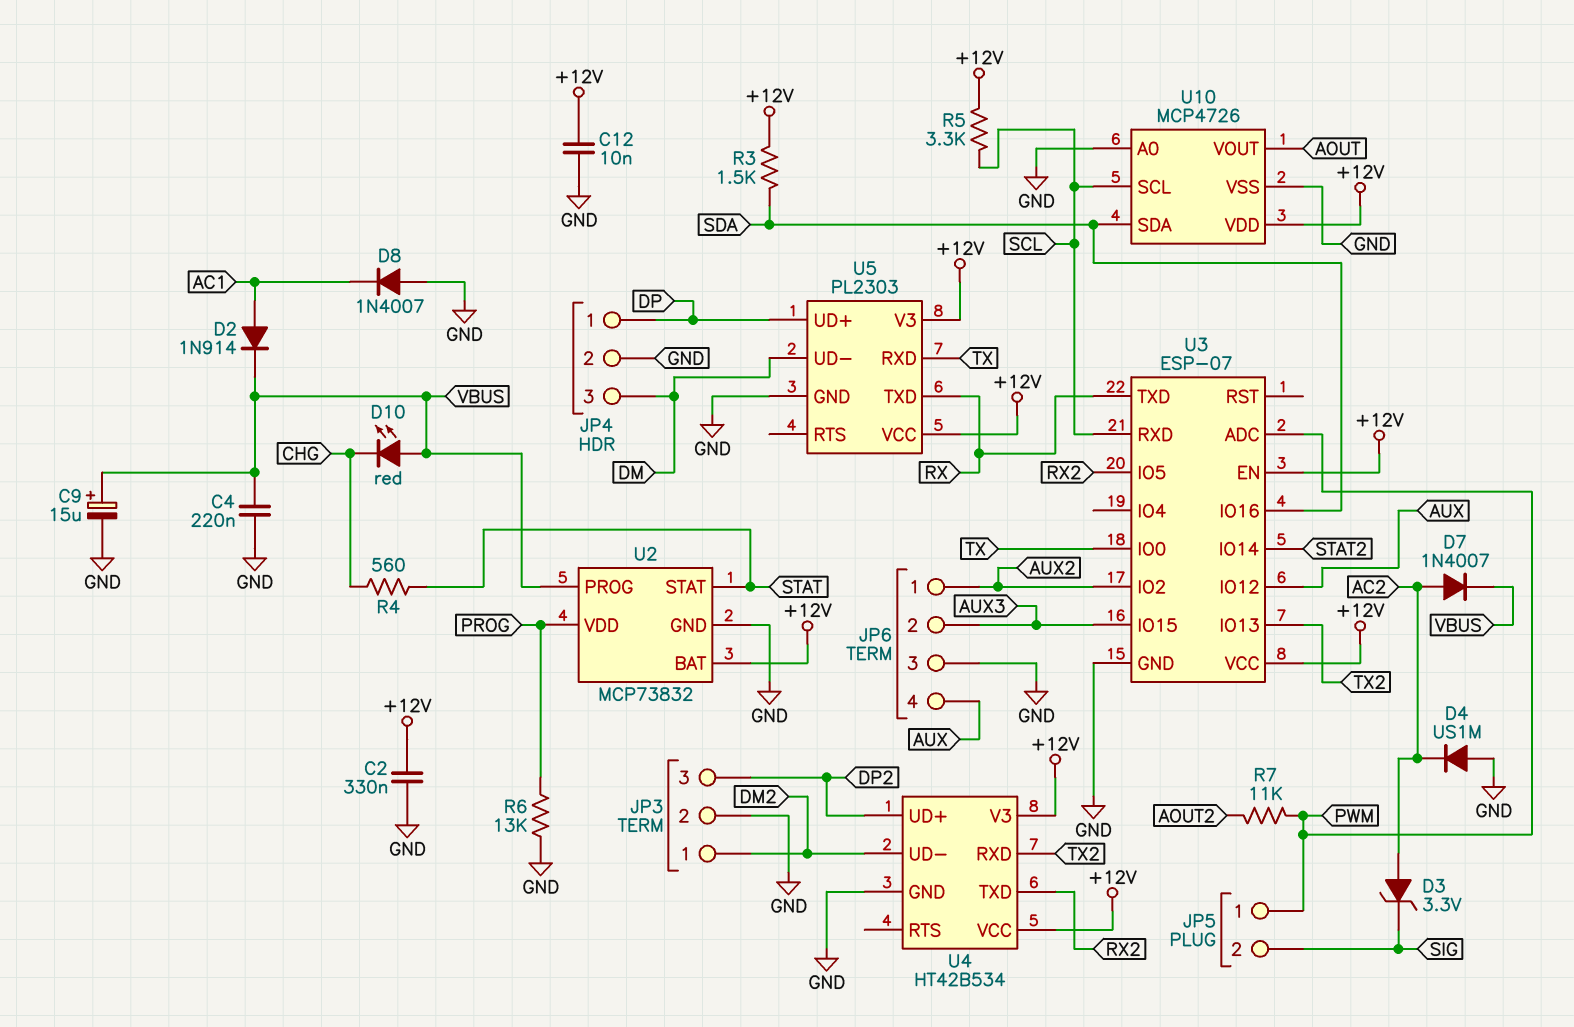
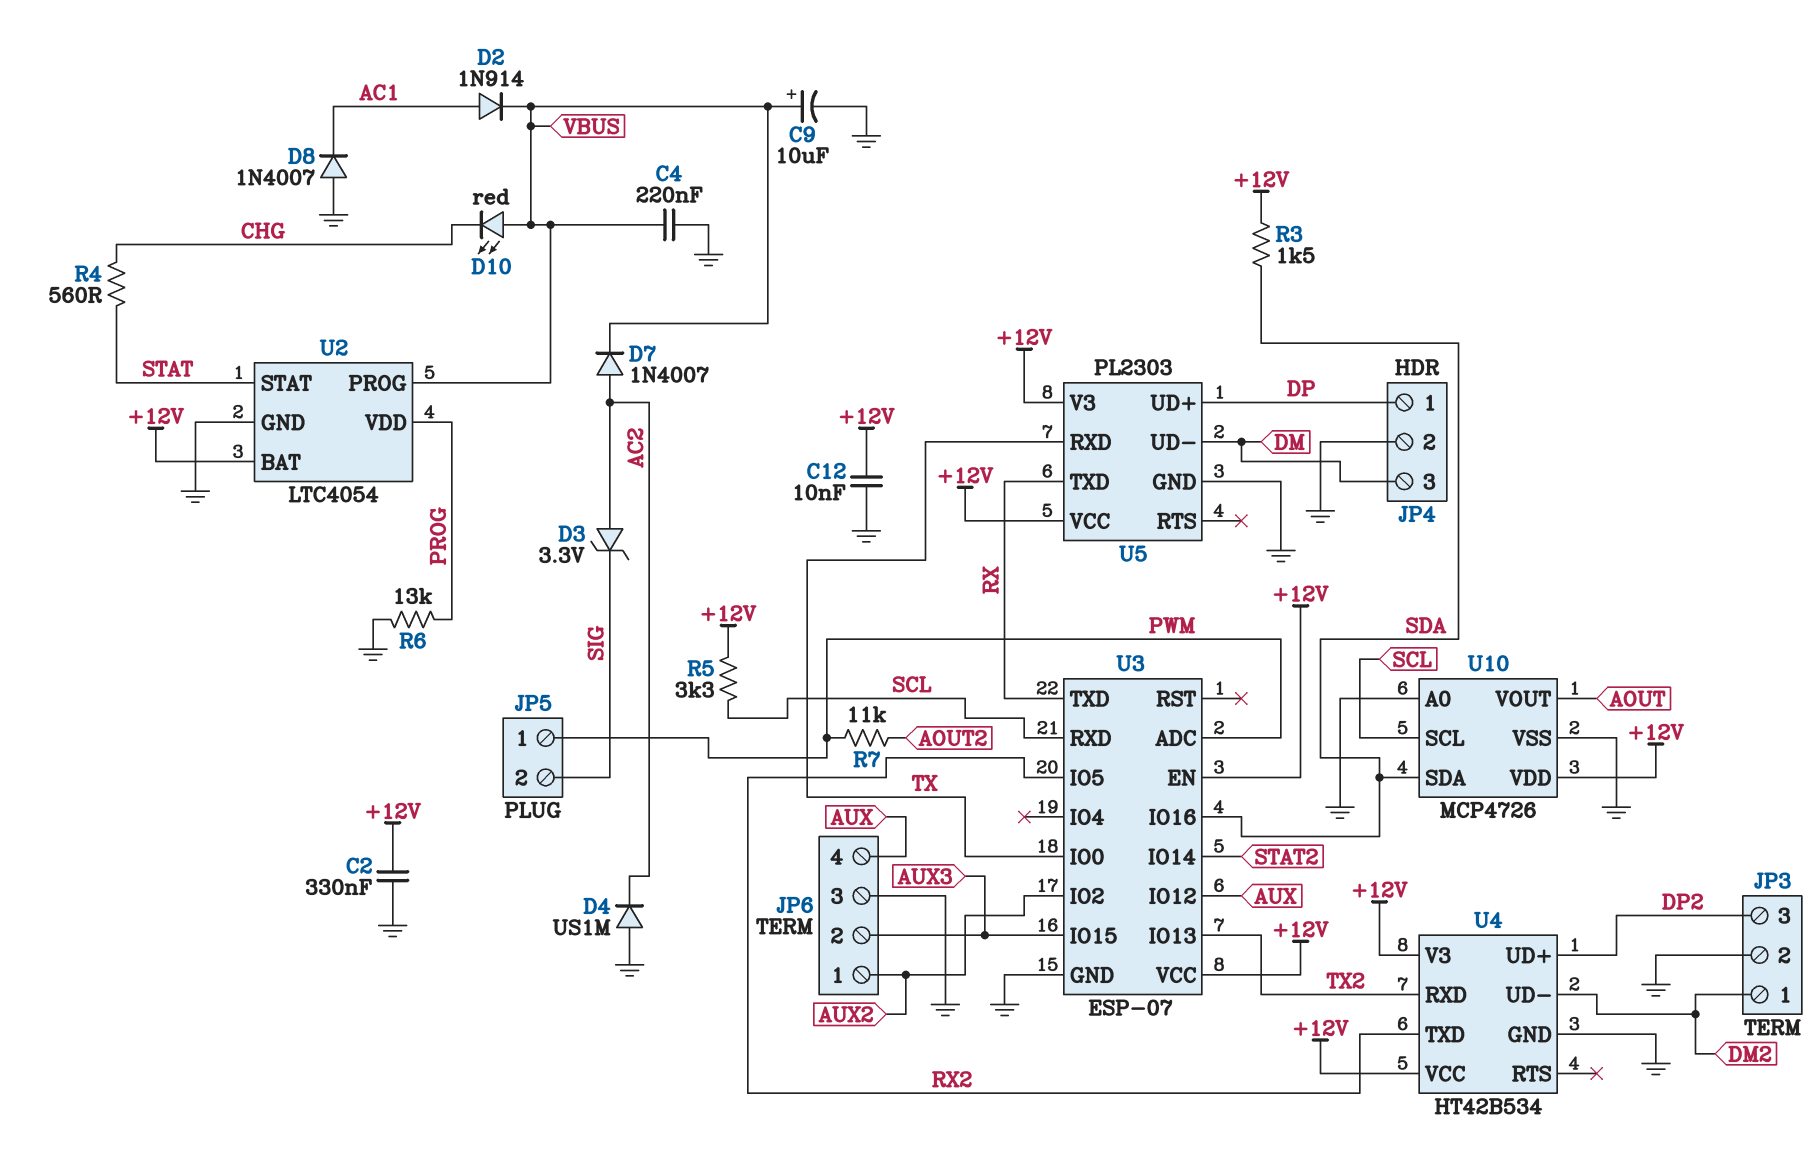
C9: 15uF (plus VBUS, minus GND) -> 10uF (plus VBUS, minus GND)
U2: MCP73832 -> LTC4054

